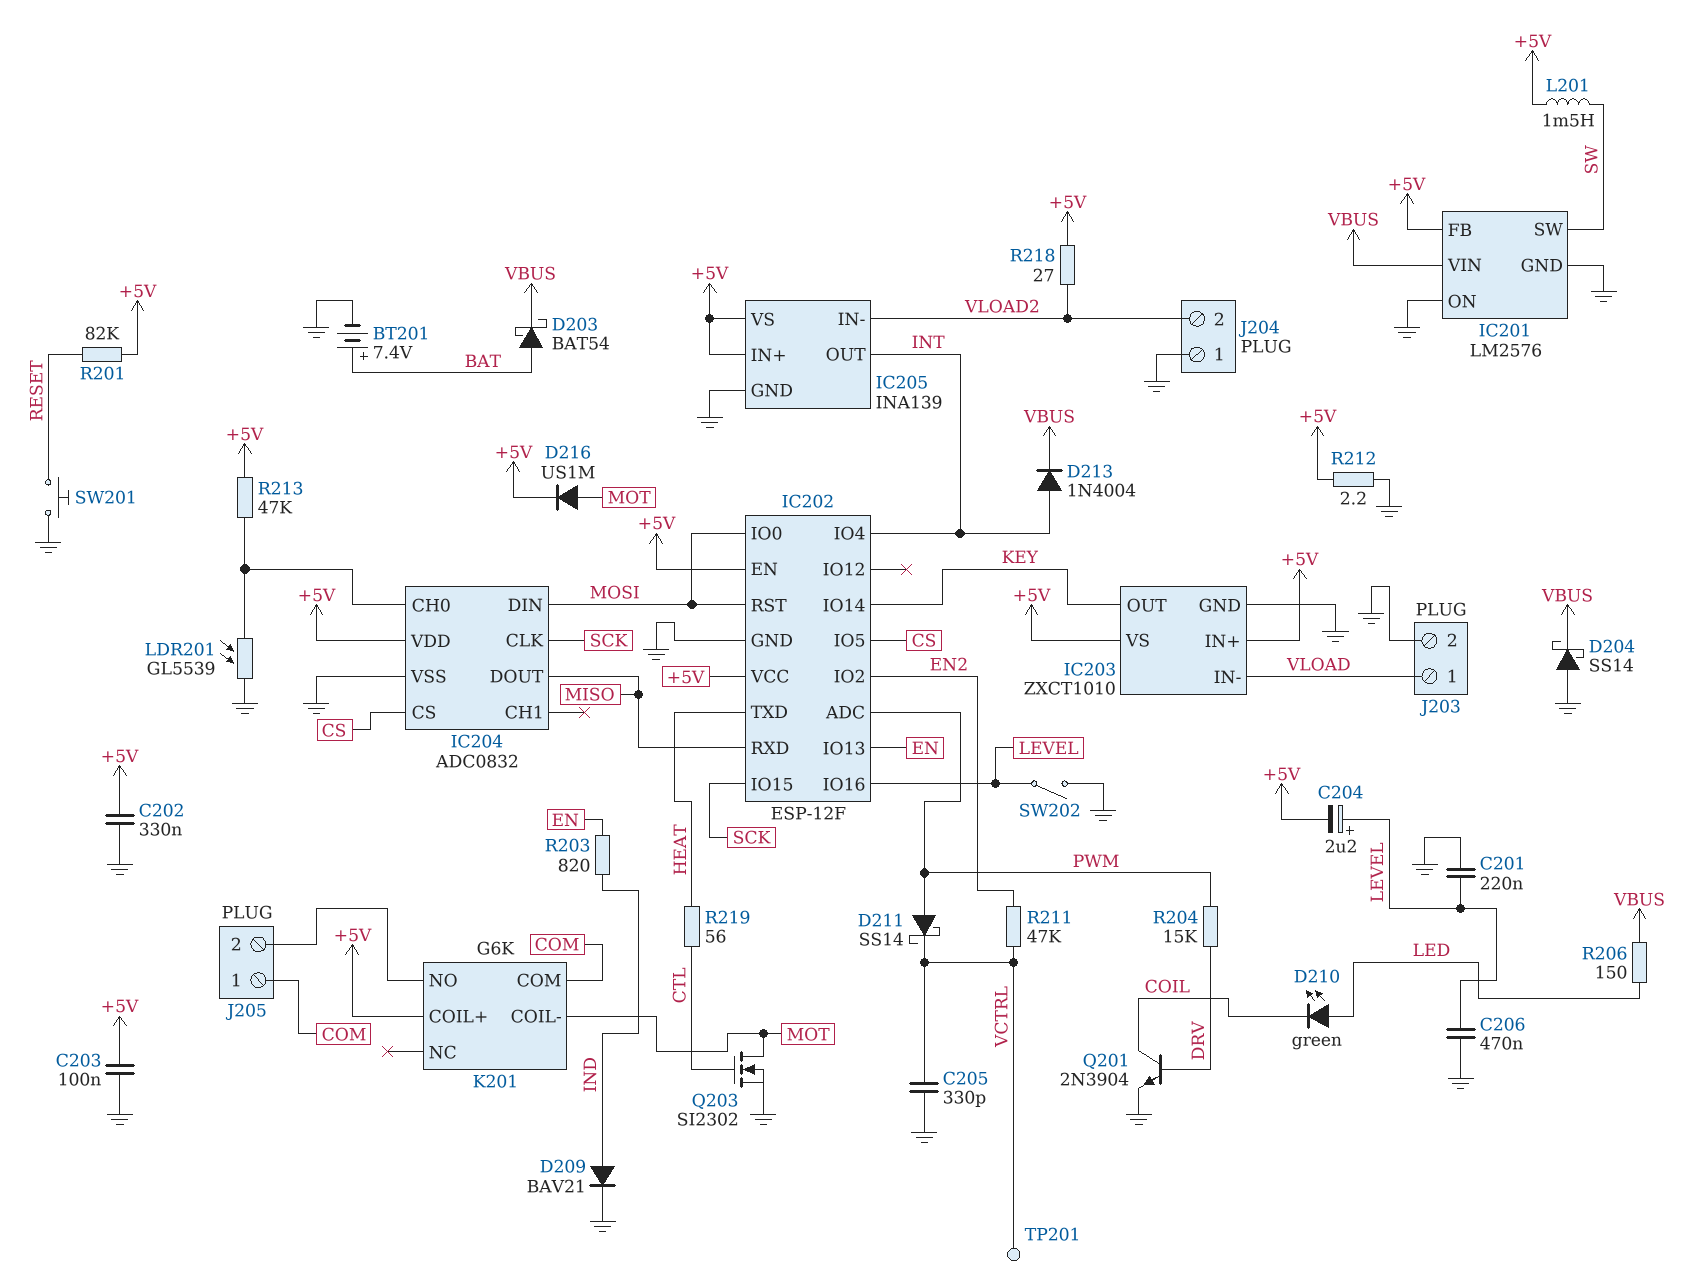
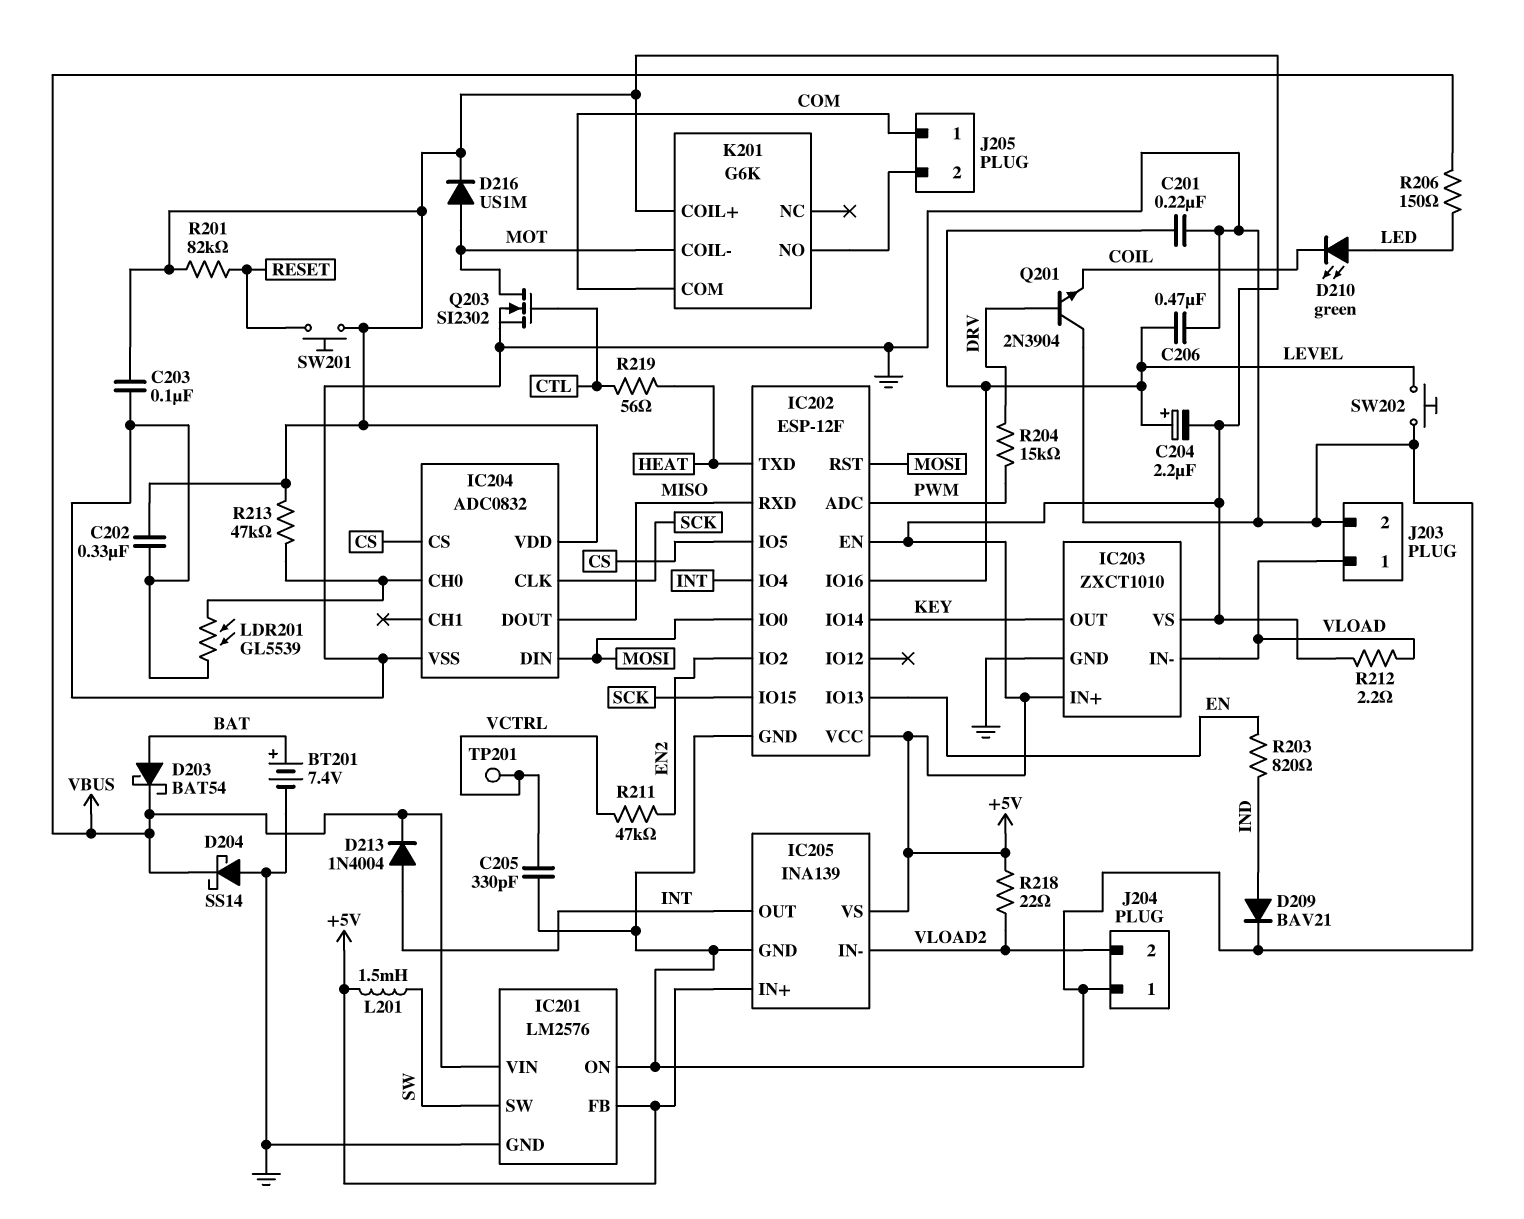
D211: schottky SS14 (A PWM, K VCTRL) -> none
Q201: NPN 2N3904 (B DRV, C COIL, E GND) -> NPN 2N3904 (B DRV, C GND, E COIL)
R212: 2.2 (+5V, GND) -> 2.2 (+5V, VLOAD)
R218: 27 (+5V, VLOAD2) -> 22 (+5V, VLOAD2)
SW201: button (GND, RESET) -> button (+5V, RESET)
SW202: switch (GND, LEVEL) -> button (GND, LEVEL)

